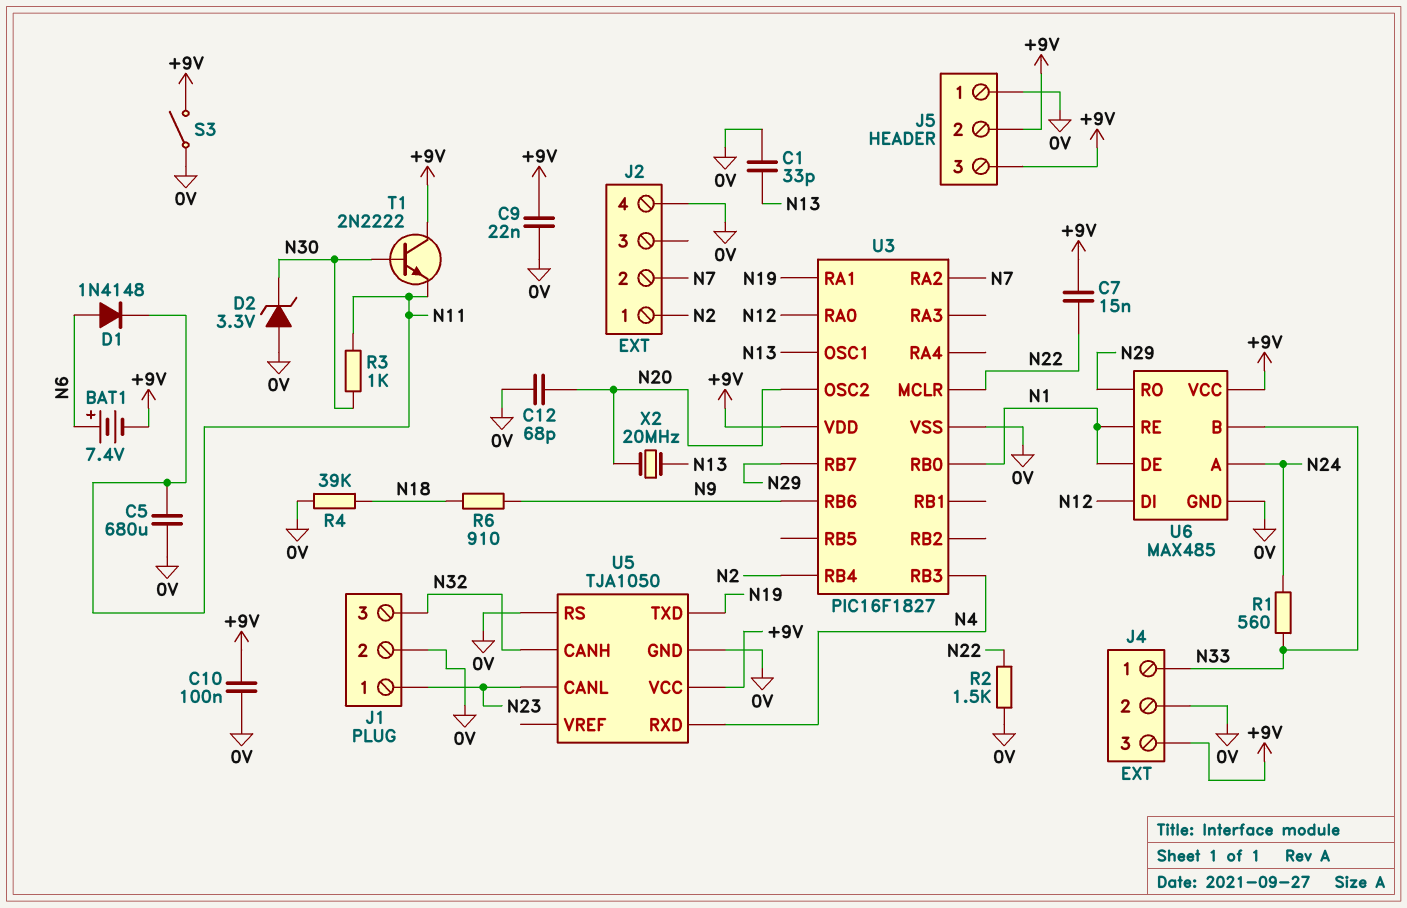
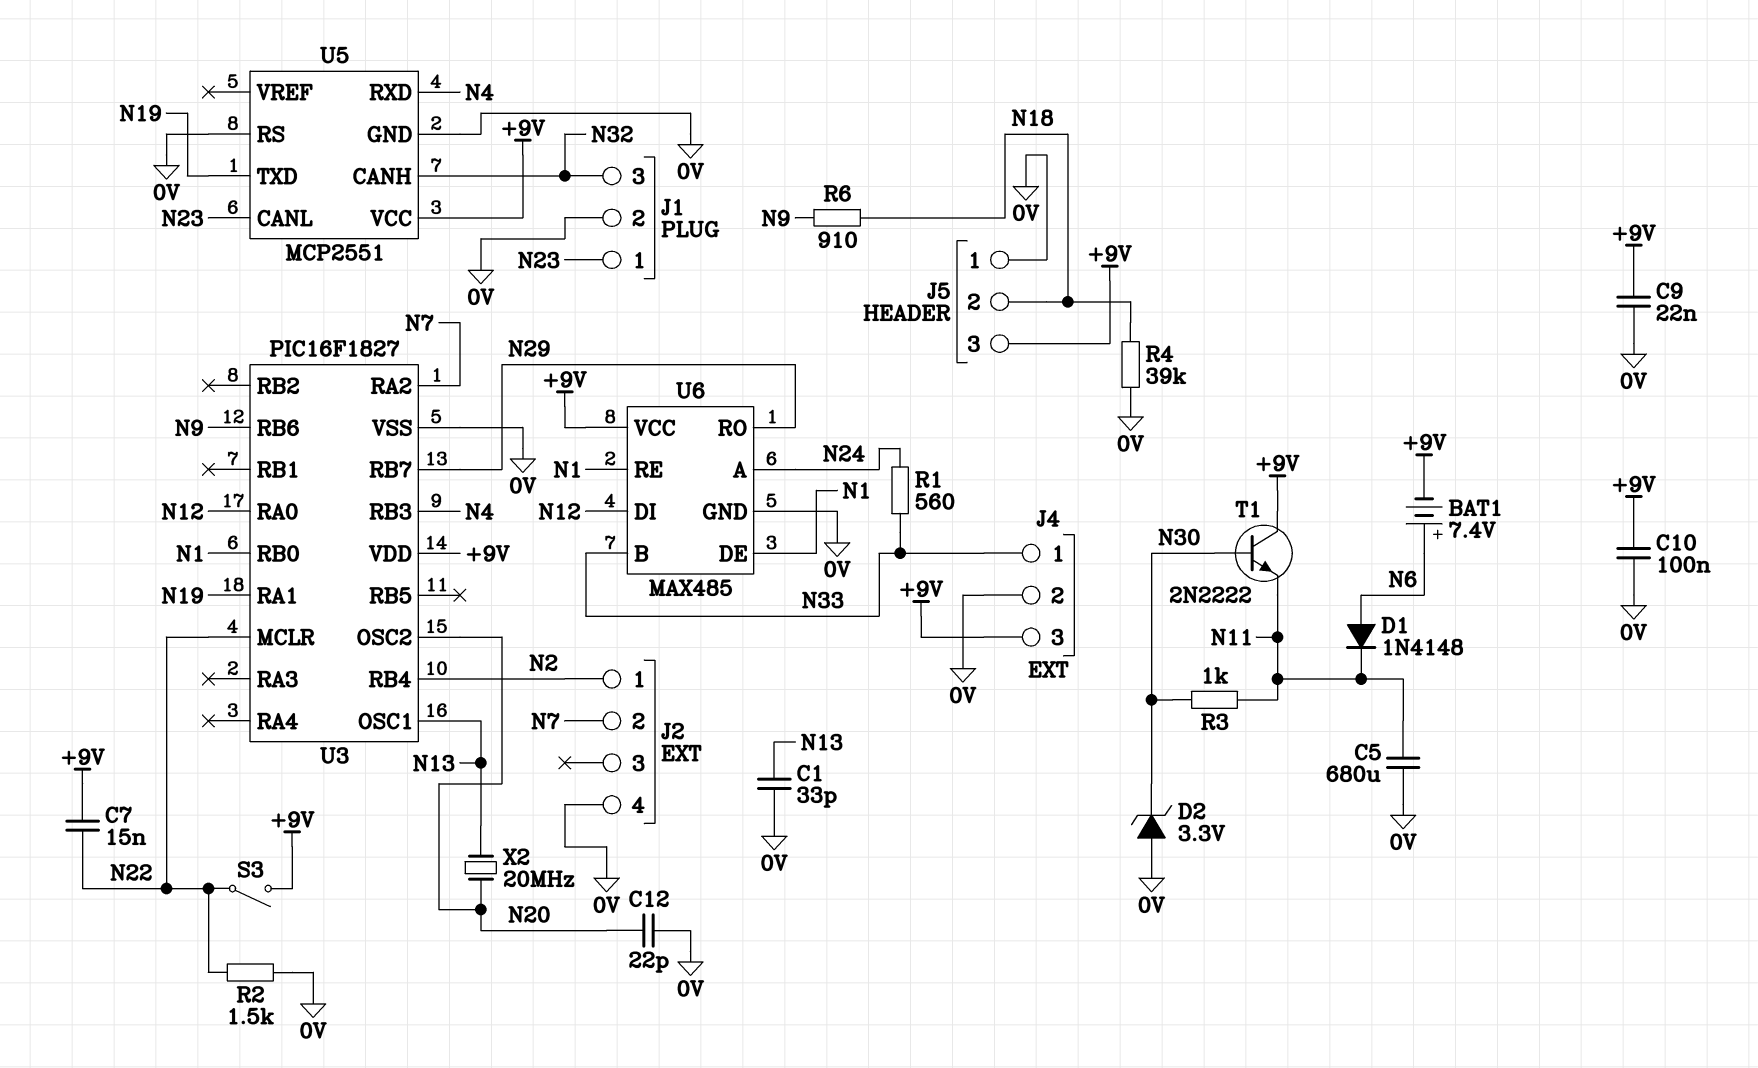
C12: 68pF (0V, N20) -> 22pF (0V, N20)
J5 pin 2: +9V -> N18
S3: switch (+9V, 0V) -> switch (+9V, N22)
U5: TJA1050 -> MCP2551

